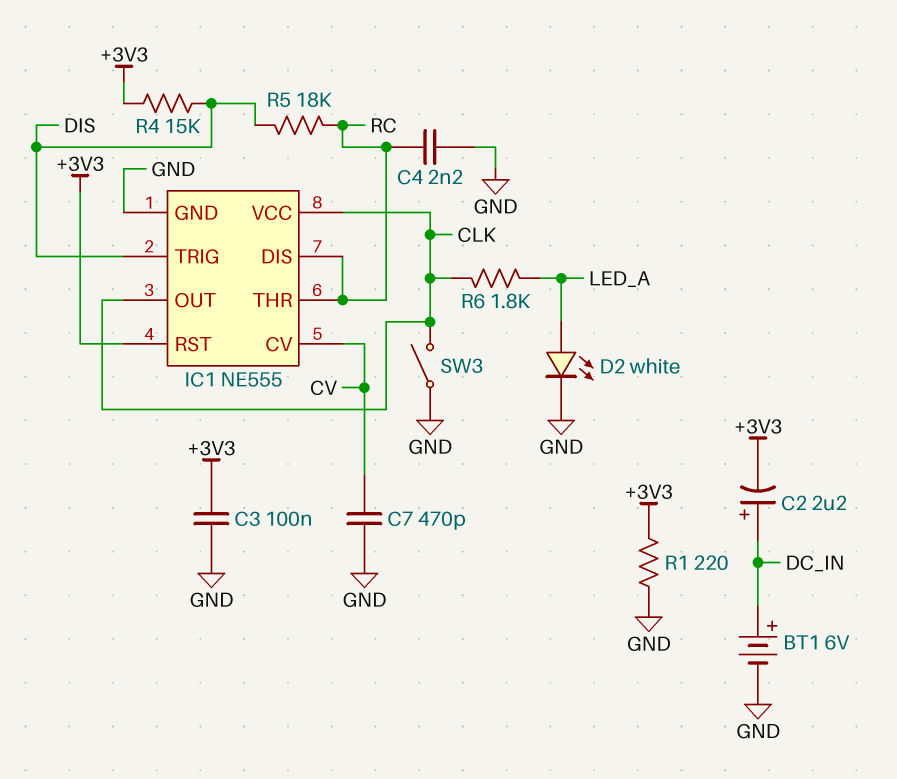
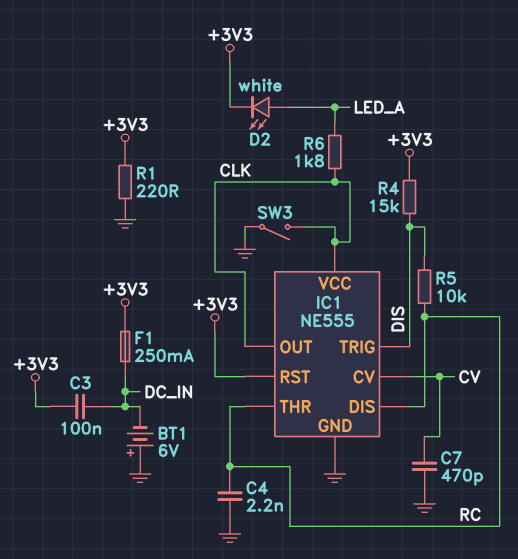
BT1: 6V (plus DC_IN, minus GND) -> 6V (plus GND, minus DC_IN)
C2: 2.2uF (plus DC_IN, minus +3V3) -> none
C3: 100nF (+3V3, GND) -> 100nF (+3V3, DC_IN)
D2: LED white (A LED_A, K GND) -> LED white (A LED_A, K +3V3)
F1: none -> 250mA (+3V3, DC_IN)
R5: 18k (DIS, RC) -> 10k (DIS, RC)

